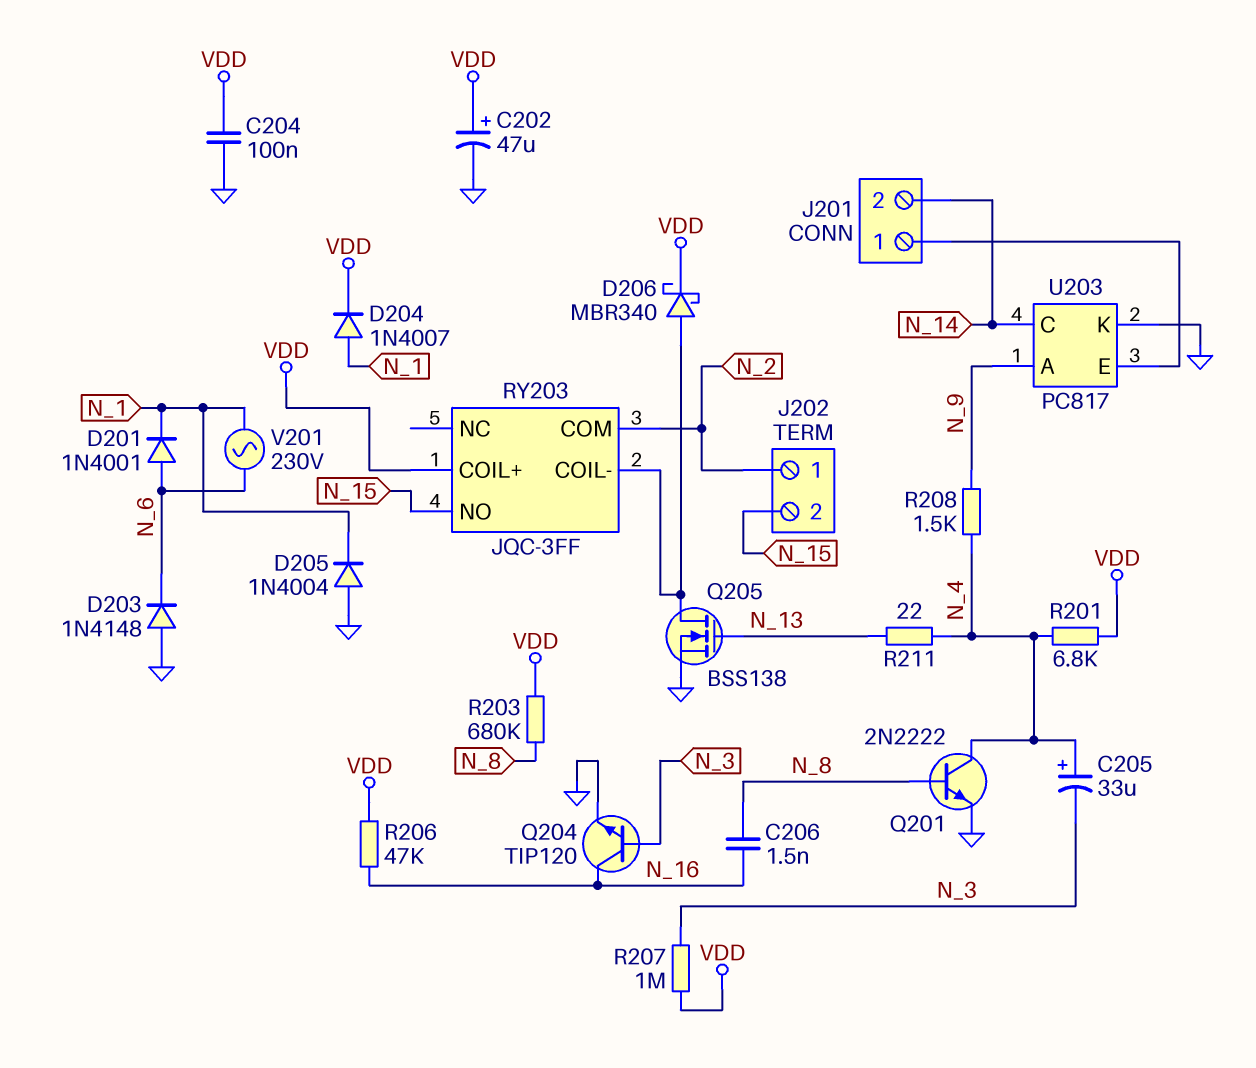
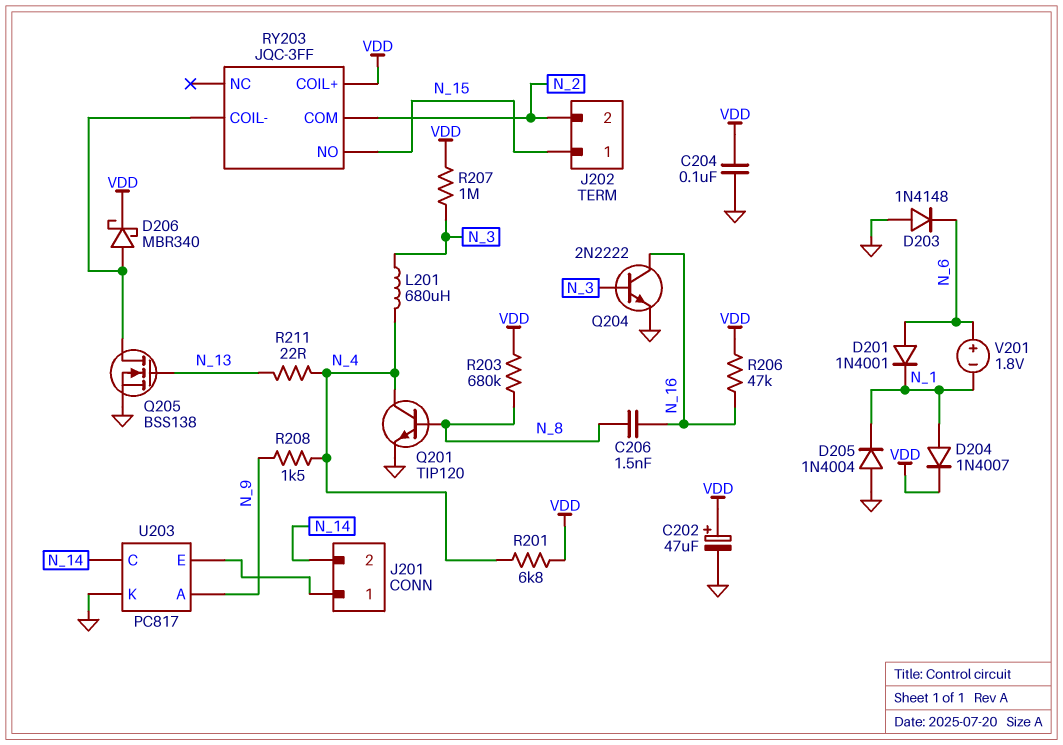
C205: 33uF (plus N_4, minus N_3) -> none
J202 pin 1: N_2 -> N_15
J202 pin 2: N_15 -> N_2
L201: none -> 680uH (N_3, N_4)
Q201: NPN 2N2222 (B N_8, C N_4, E GND) -> NPN TIP120 (B N_8, C N_4, E GND)
Q204: NPN TIP120 (B N_3, C N_16, E GND) -> NPN 2N2222 (B N_3, C N_16, E GND)
V201: AC 230V (N_1, N_6) -> 1.8V (plus N_6, minus N_1)

